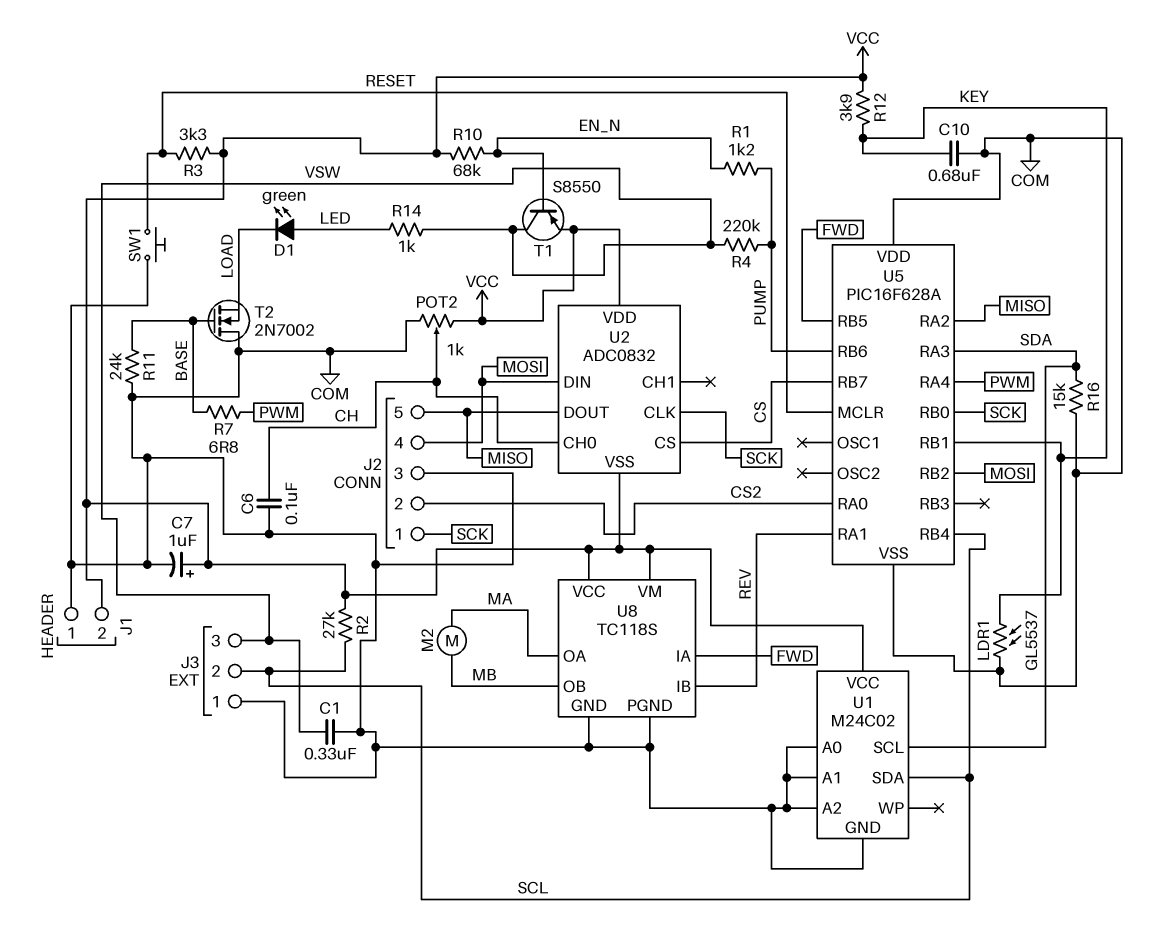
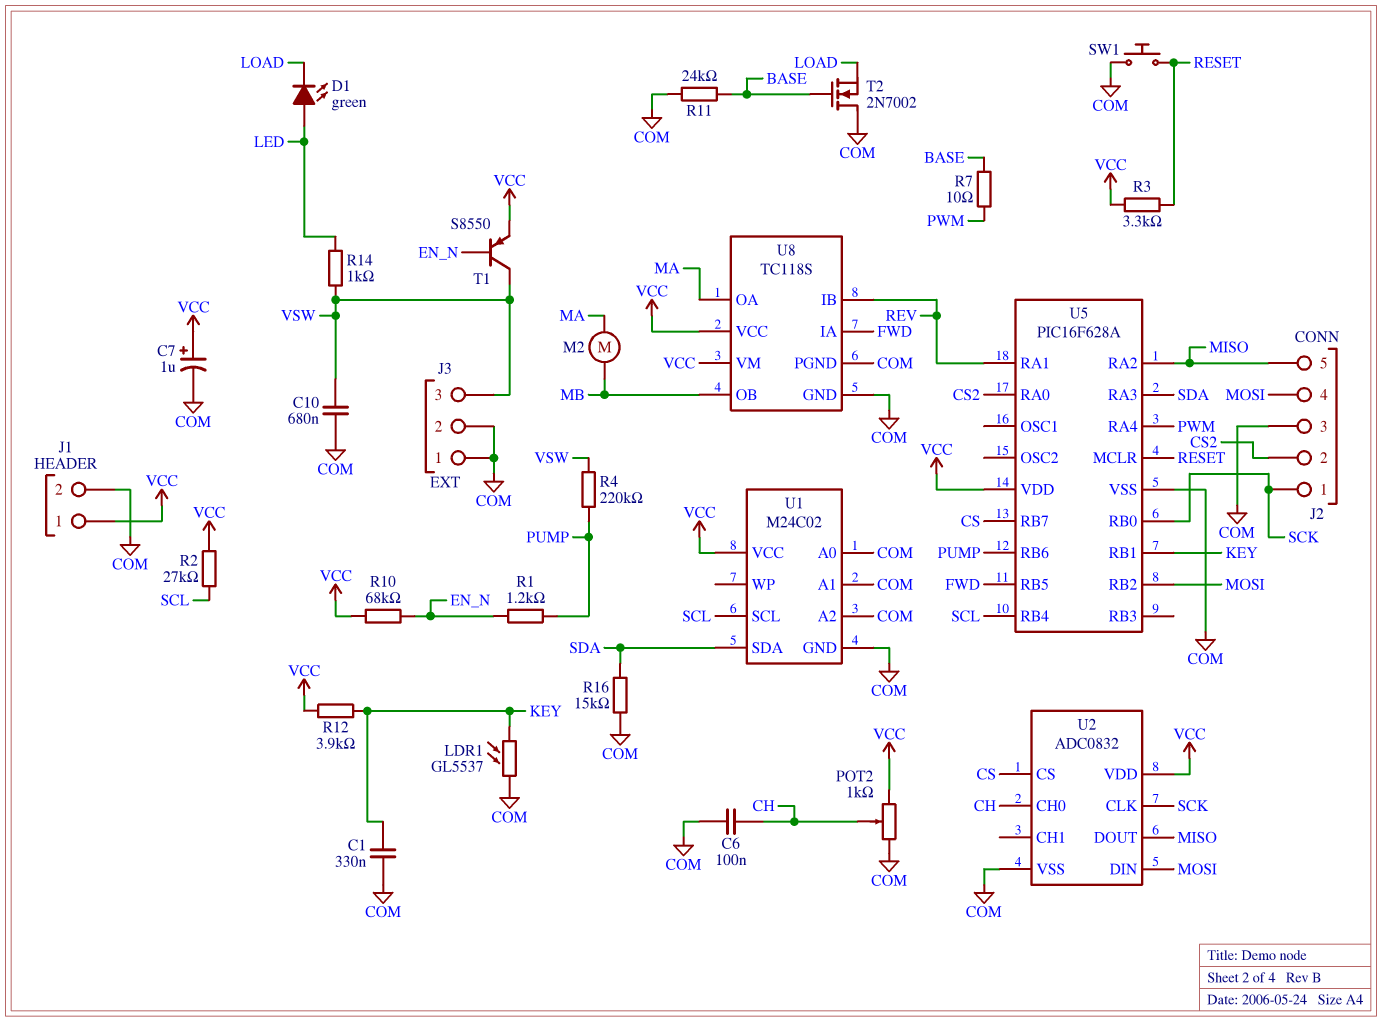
C1: 330nF (COM, VSW) -> 330nF (COM, KEY)
C10: 680nF (COM, KEY) -> 680nF (COM, VSW)
J1 pin 1: COM -> VCC
J1 pin 2: VCC -> COM
J3 pin 2: SCL -> COM
R7: 6.8 (BASE, PWM) -> 10 (BASE, PWM)
U1 pin SCL: SDA -> SCL
U1 pin SDA: SCL -> SDA
U2 pin VSS: VCC -> COM
U5 pin VDD: COM -> VCC

